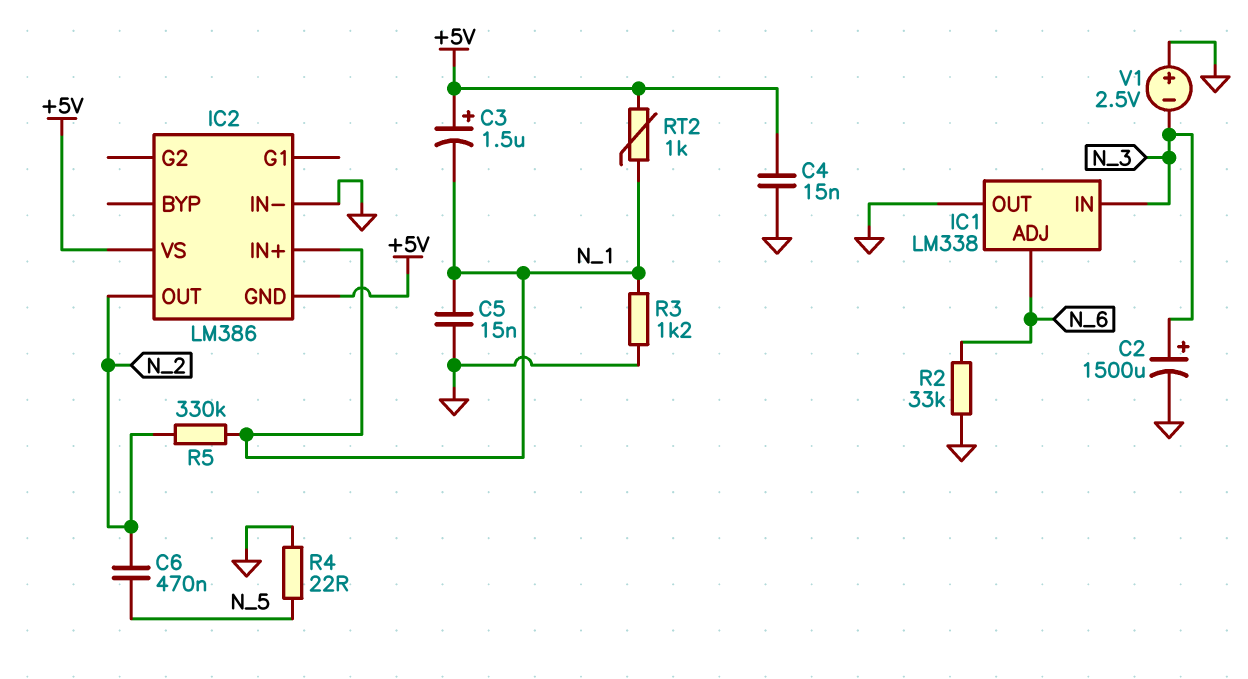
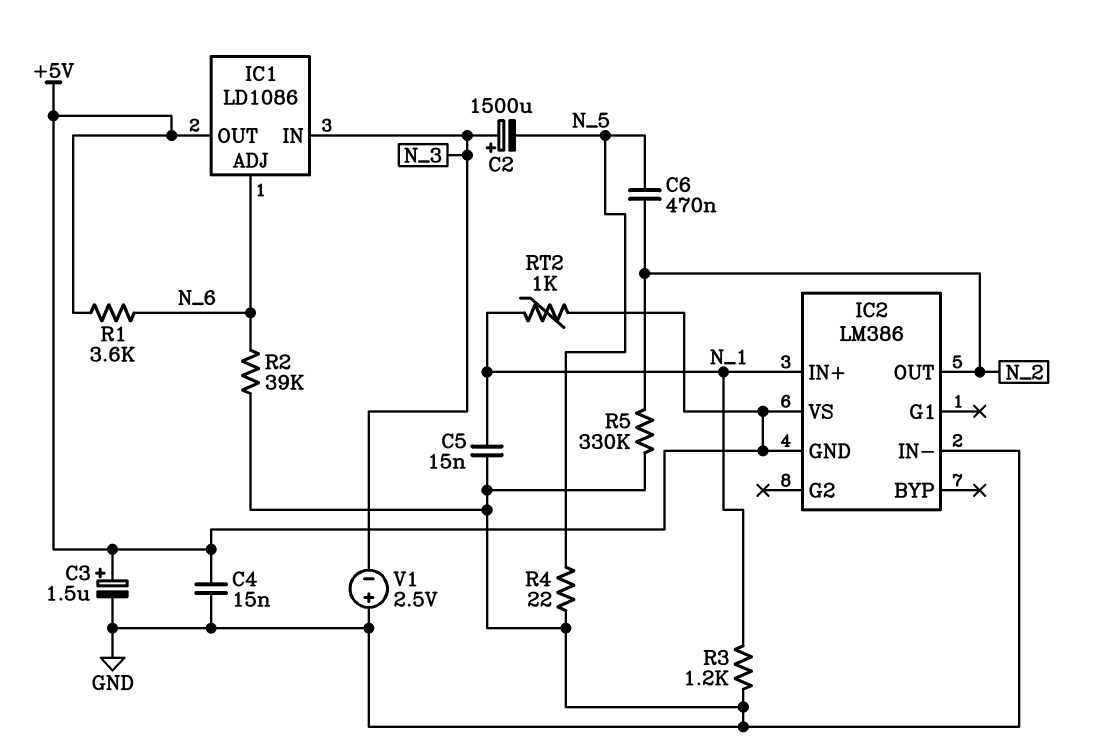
C2: 1500uF (plus N_3, minus GND) -> 1500uF (plus N_3, minus N_5)
C3: 1.5uF (plus +5V, minus N_1) -> 1.5uF (plus +5V, minus GND)
IC1: LM338 -> LD1086
IC1 pin OUT: GND -> +5V
R1: none -> 3.6k (+5V, N_6)
R2: 33k (GND, N_6) -> 39k (GND, N_6)
R5: 330k (N_1, N_2) -> 330k (GND, N_2)

